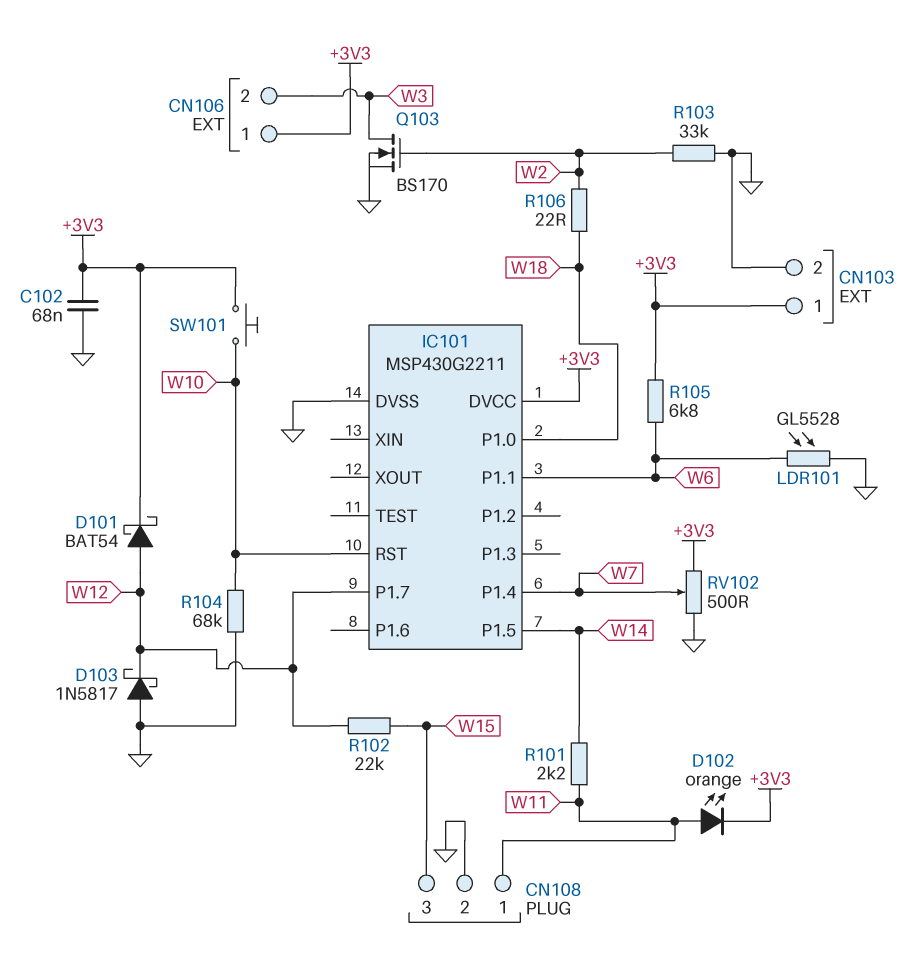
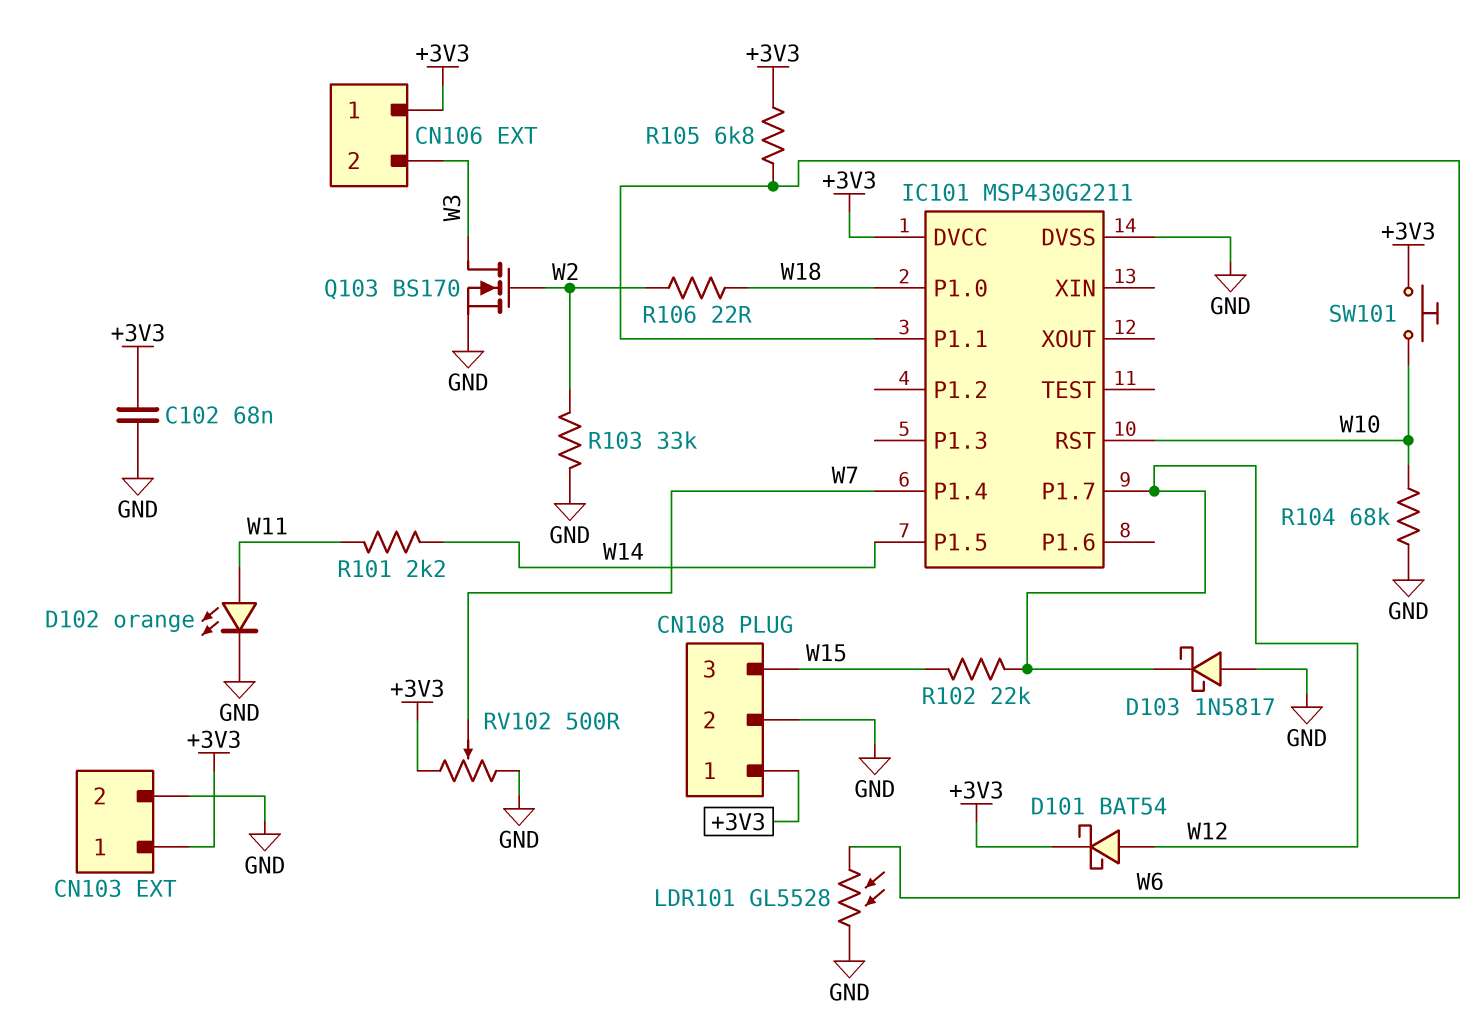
CN108 pin 1: W11 -> +3V3
D102: LED orange (A W11, K +3V3) -> LED orange (A W11, K GND)

